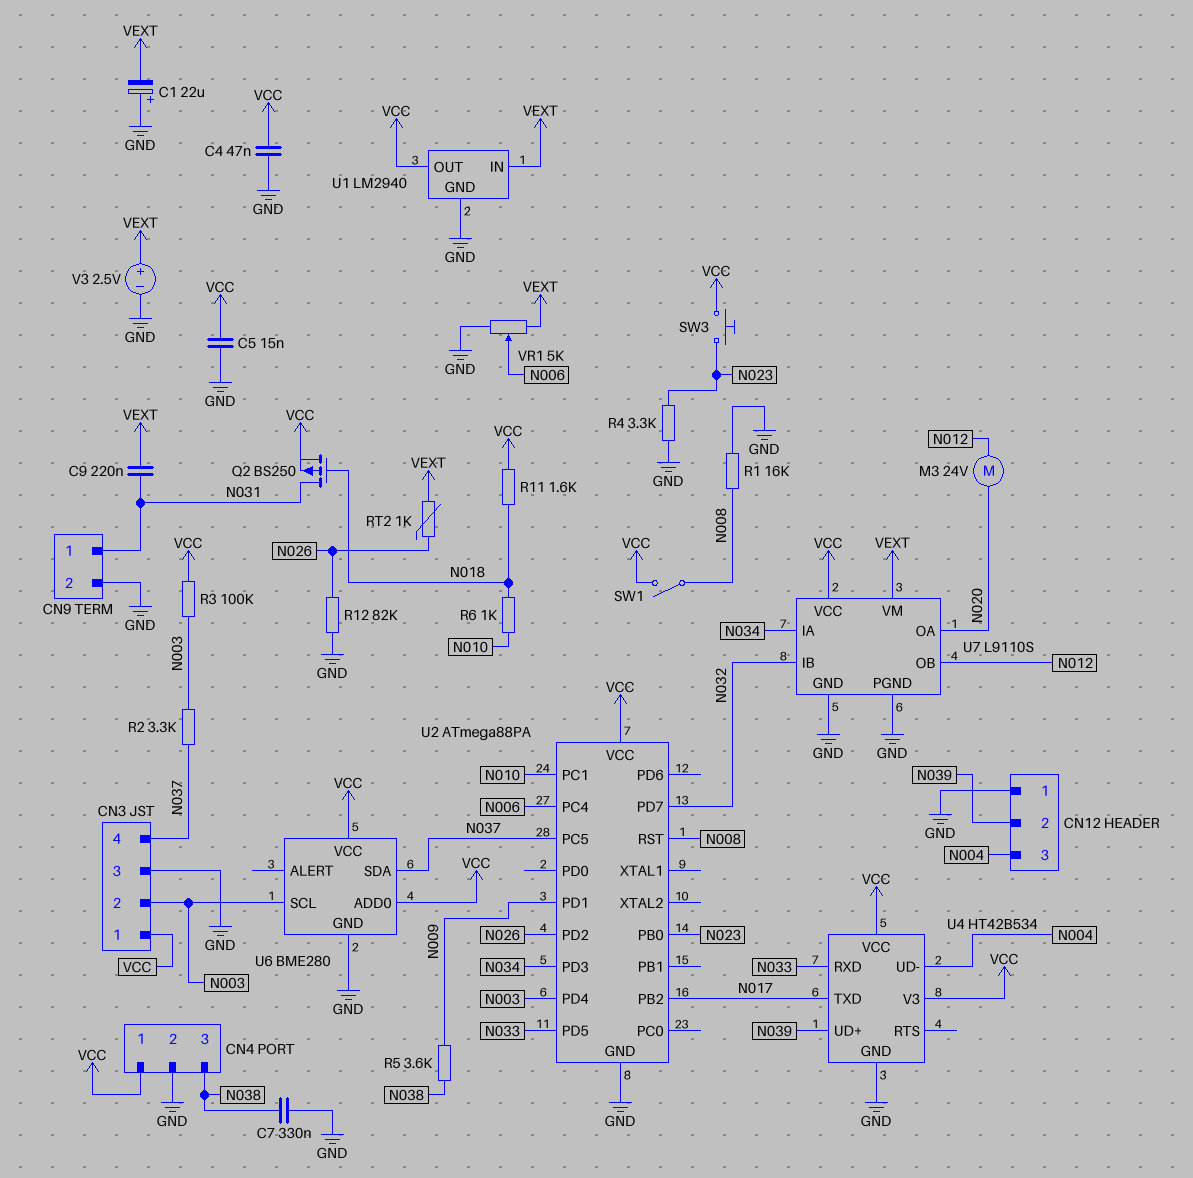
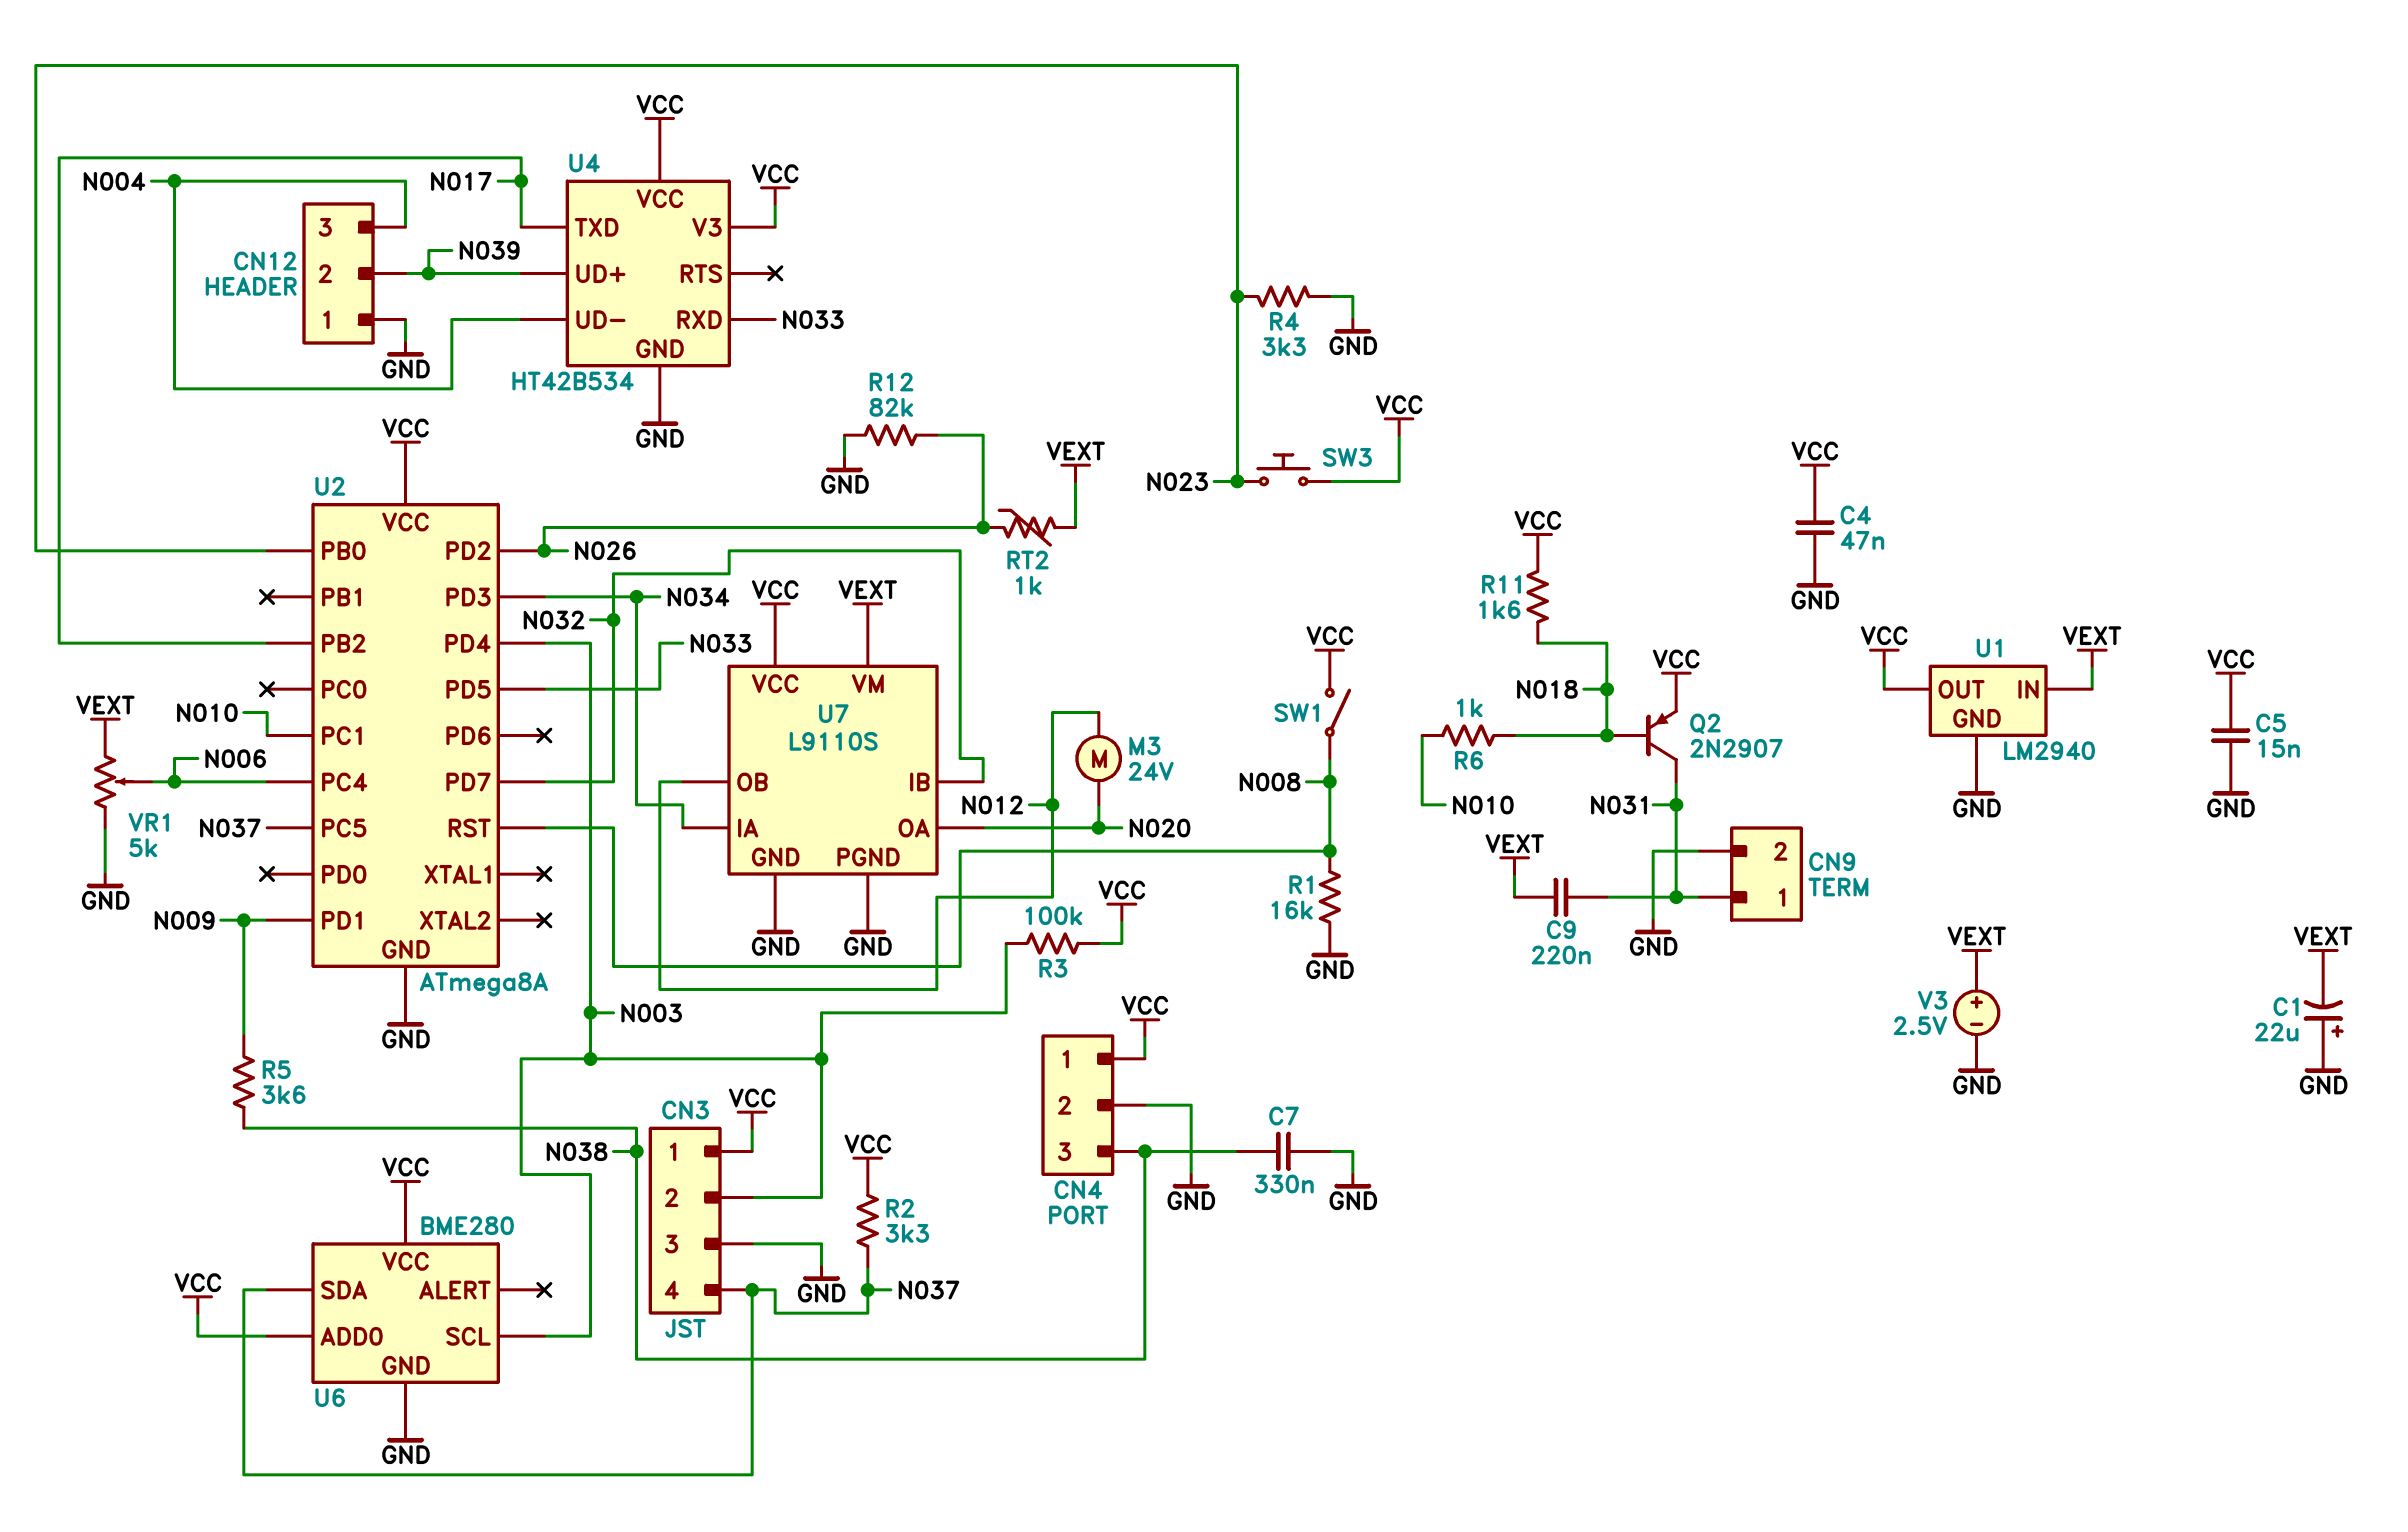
Q2: PMOS BS250 (G N018, D N031, S VCC) -> PNP 2N2907 (B N018, C N031, E VCC)
R2: 3.3k (N003, N037) -> 3.3k (N037, VCC)
U2: ATmega88PA -> ATmega8A

